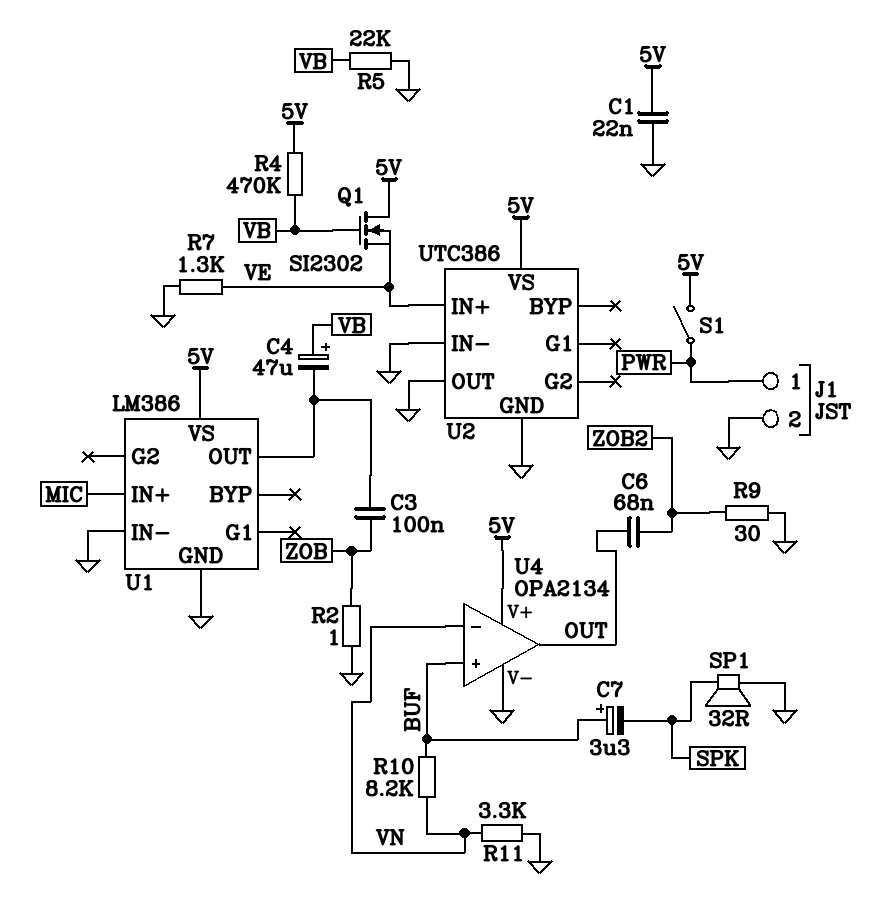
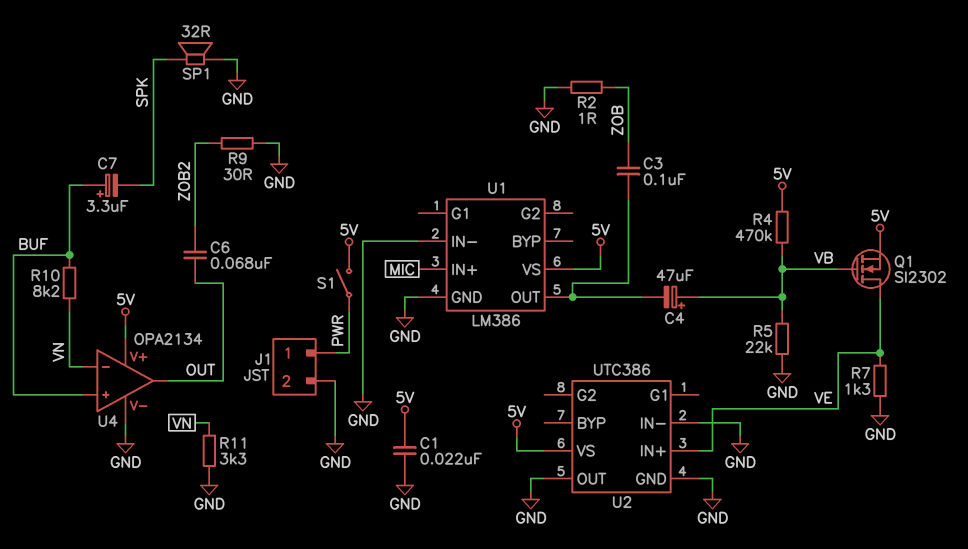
Q1: NMOS SI2302 (G VB, D 5V, S VE) -> NMOS SI2302 (G VB, D VE, S 5V)

